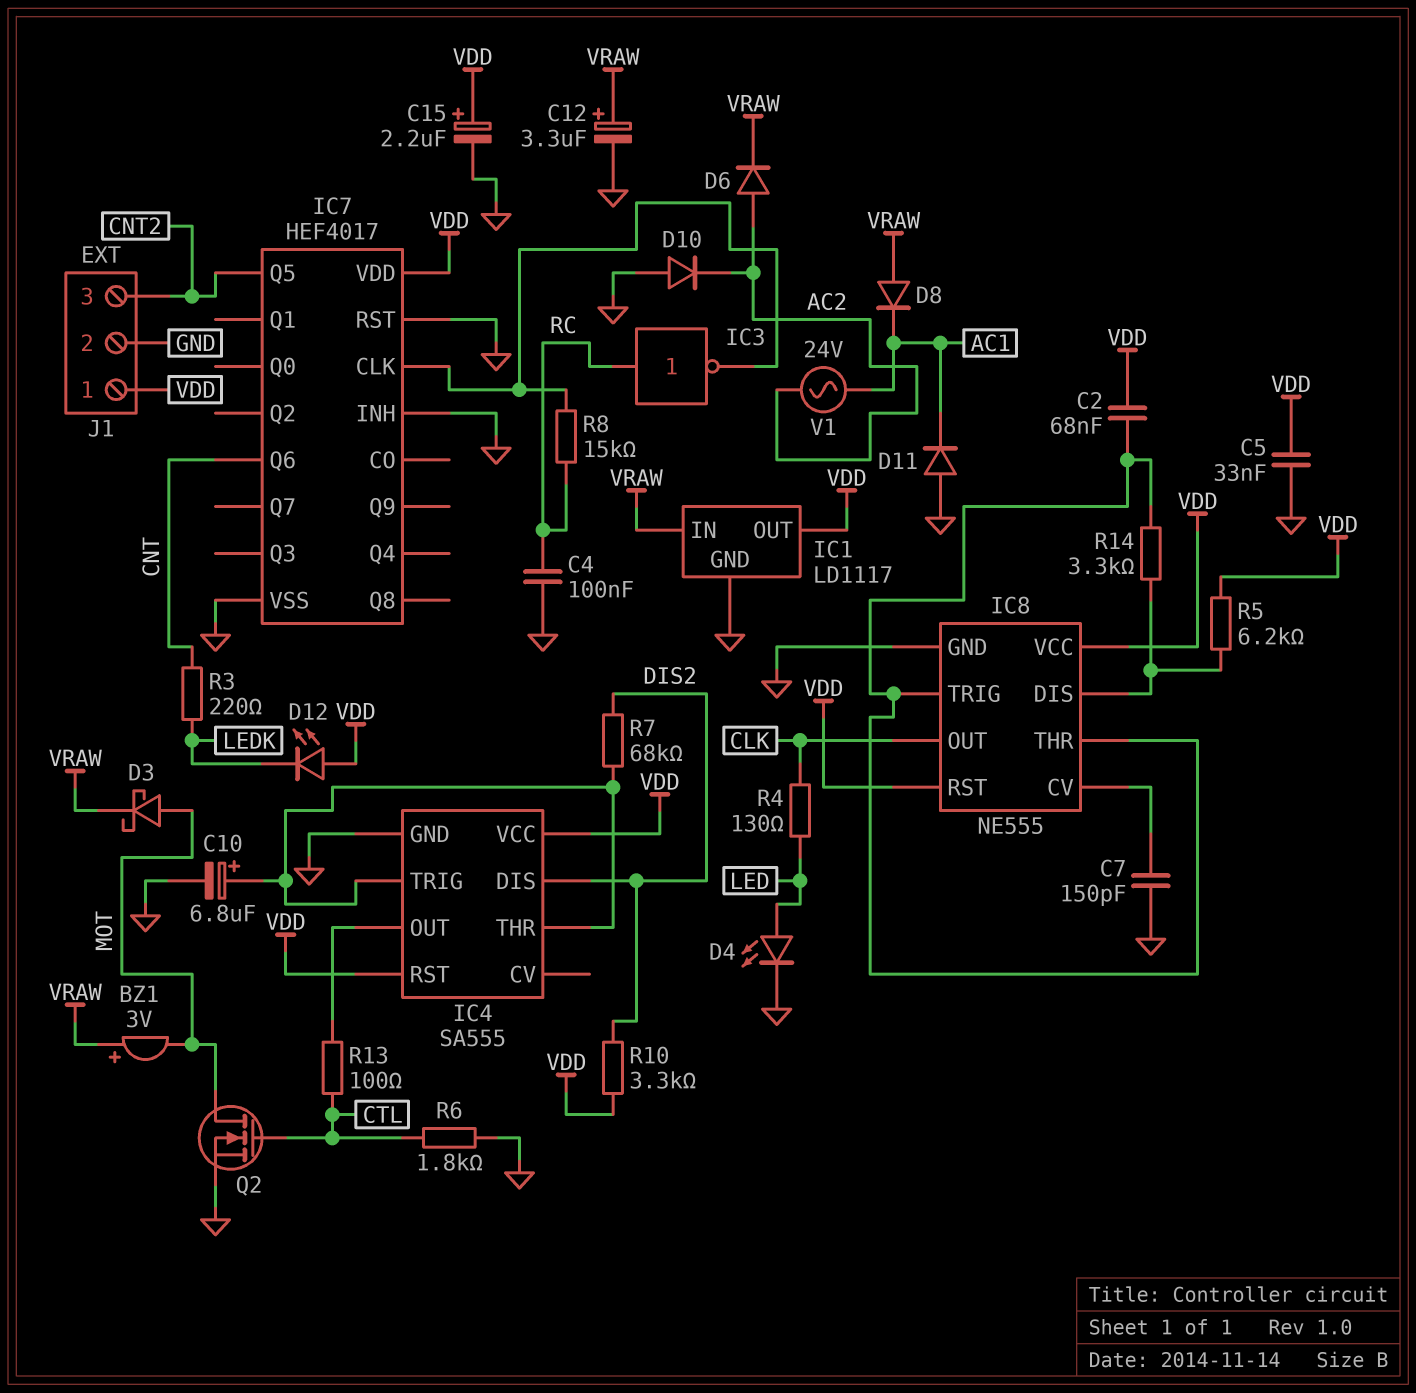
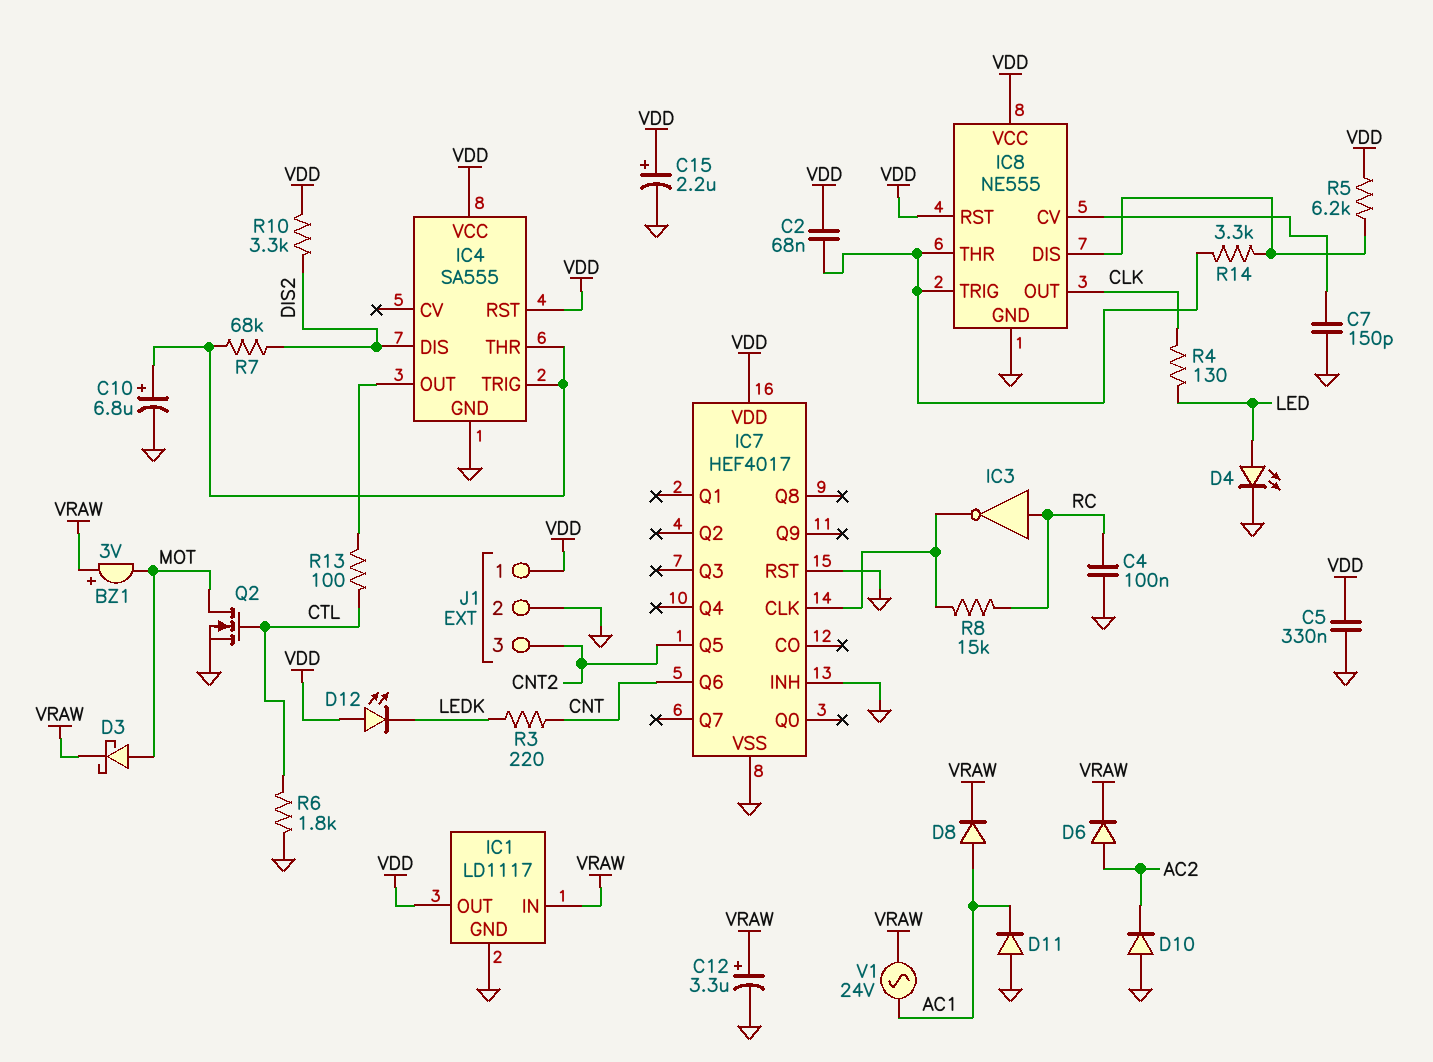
C5: 33nF (GND, VDD) -> 330nF (GND, VDD)
D8: diode (A VRAW, K AC1) -> diode (A AC1, K VRAW)
V1: AC 24V (AC1, AC2) -> AC 24V (AC1, VRAW)

